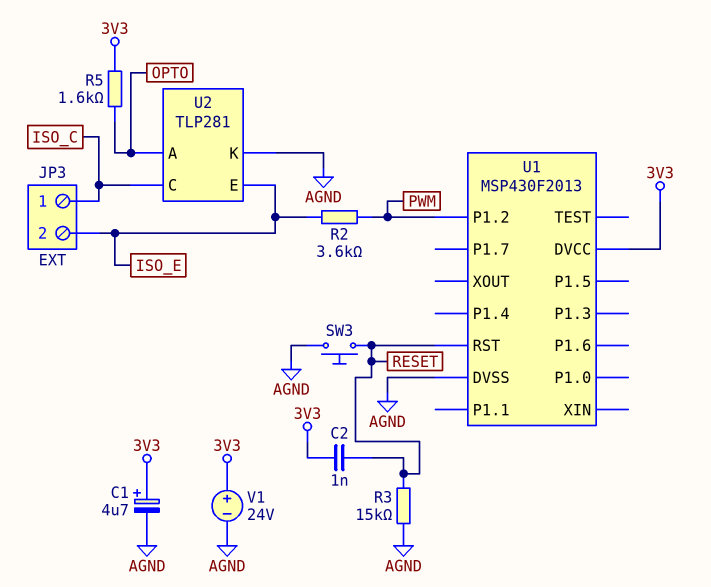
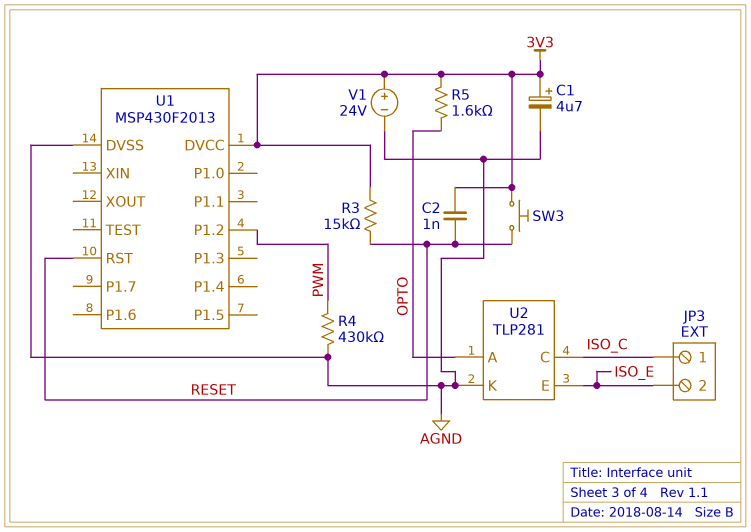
R2: 3.6k (ISO_E, PWM) -> none
R3: 15k (AGND, RESET) -> 15k (3V3, RESET)
R4: none -> 430k (AGND, PWM)
SW3: button (AGND, RESET) -> button (3V3, RESET)

